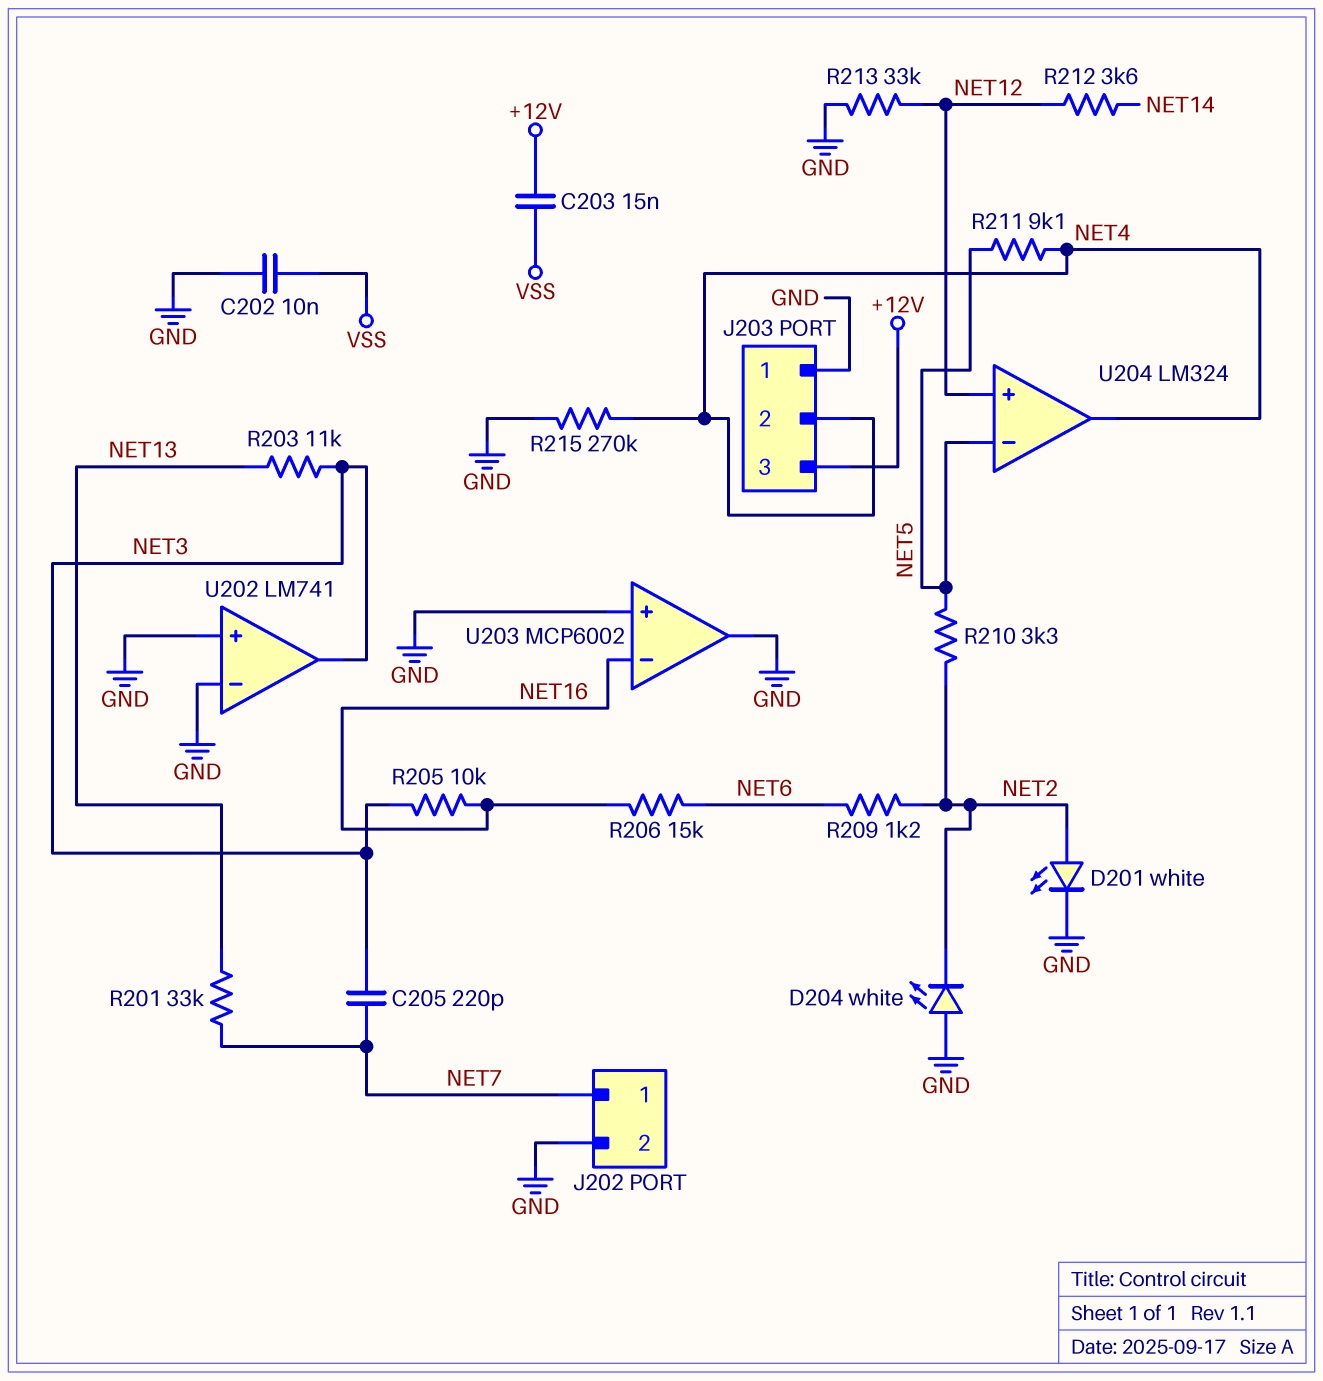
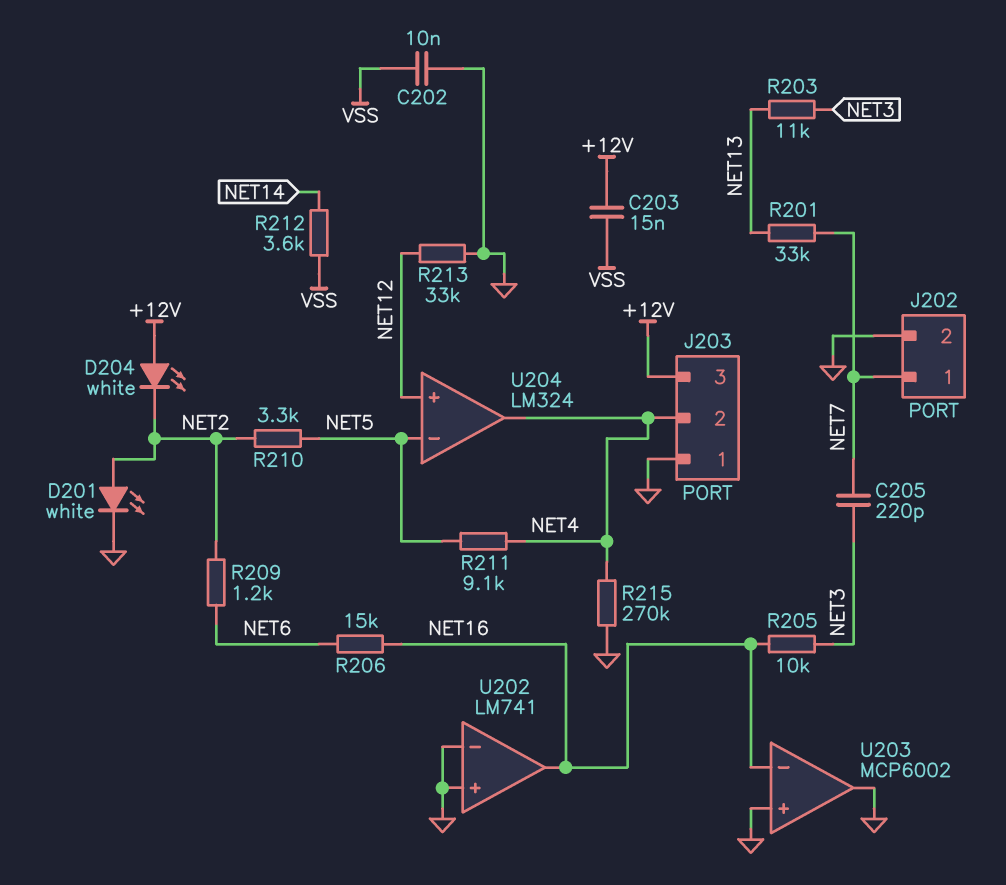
D204: LED white (A GND, K NET2) -> LED white (A +12V, K NET2)
R212: 3.6k (NET12, NET14) -> 3.6k (NET14, VSS)
U202 pin out: NET3 -> NET16

